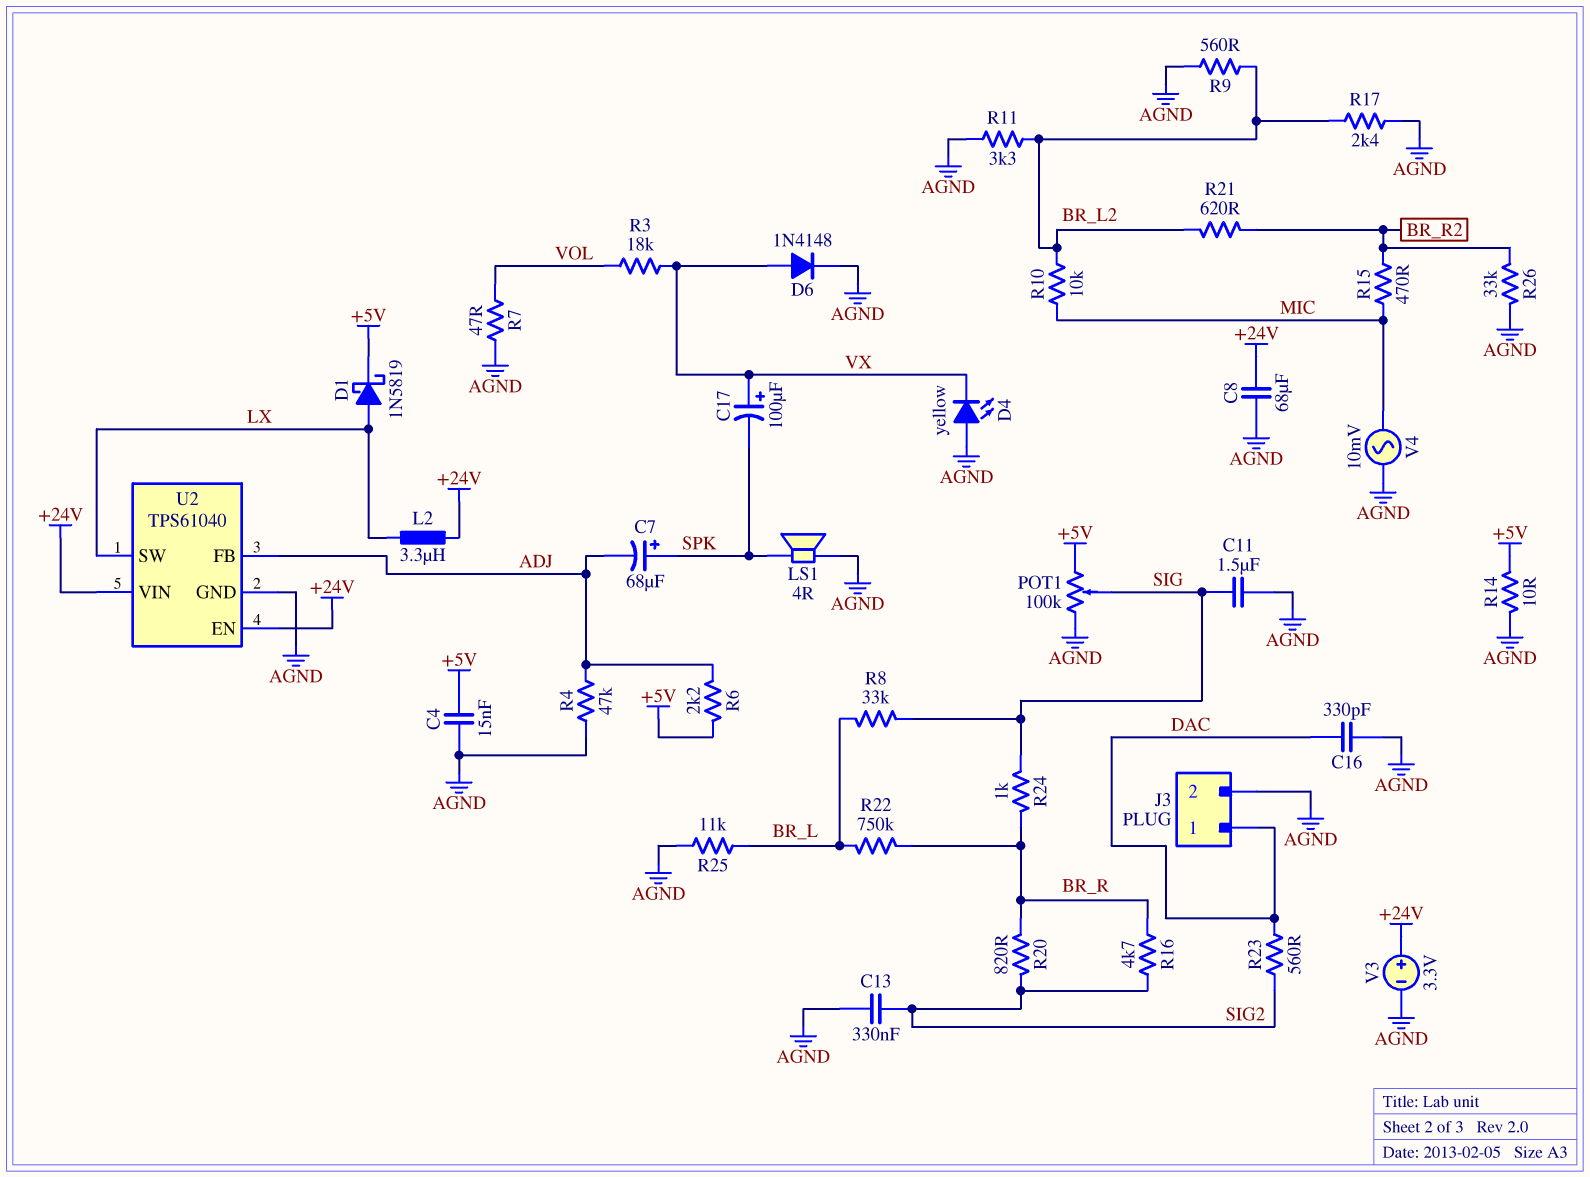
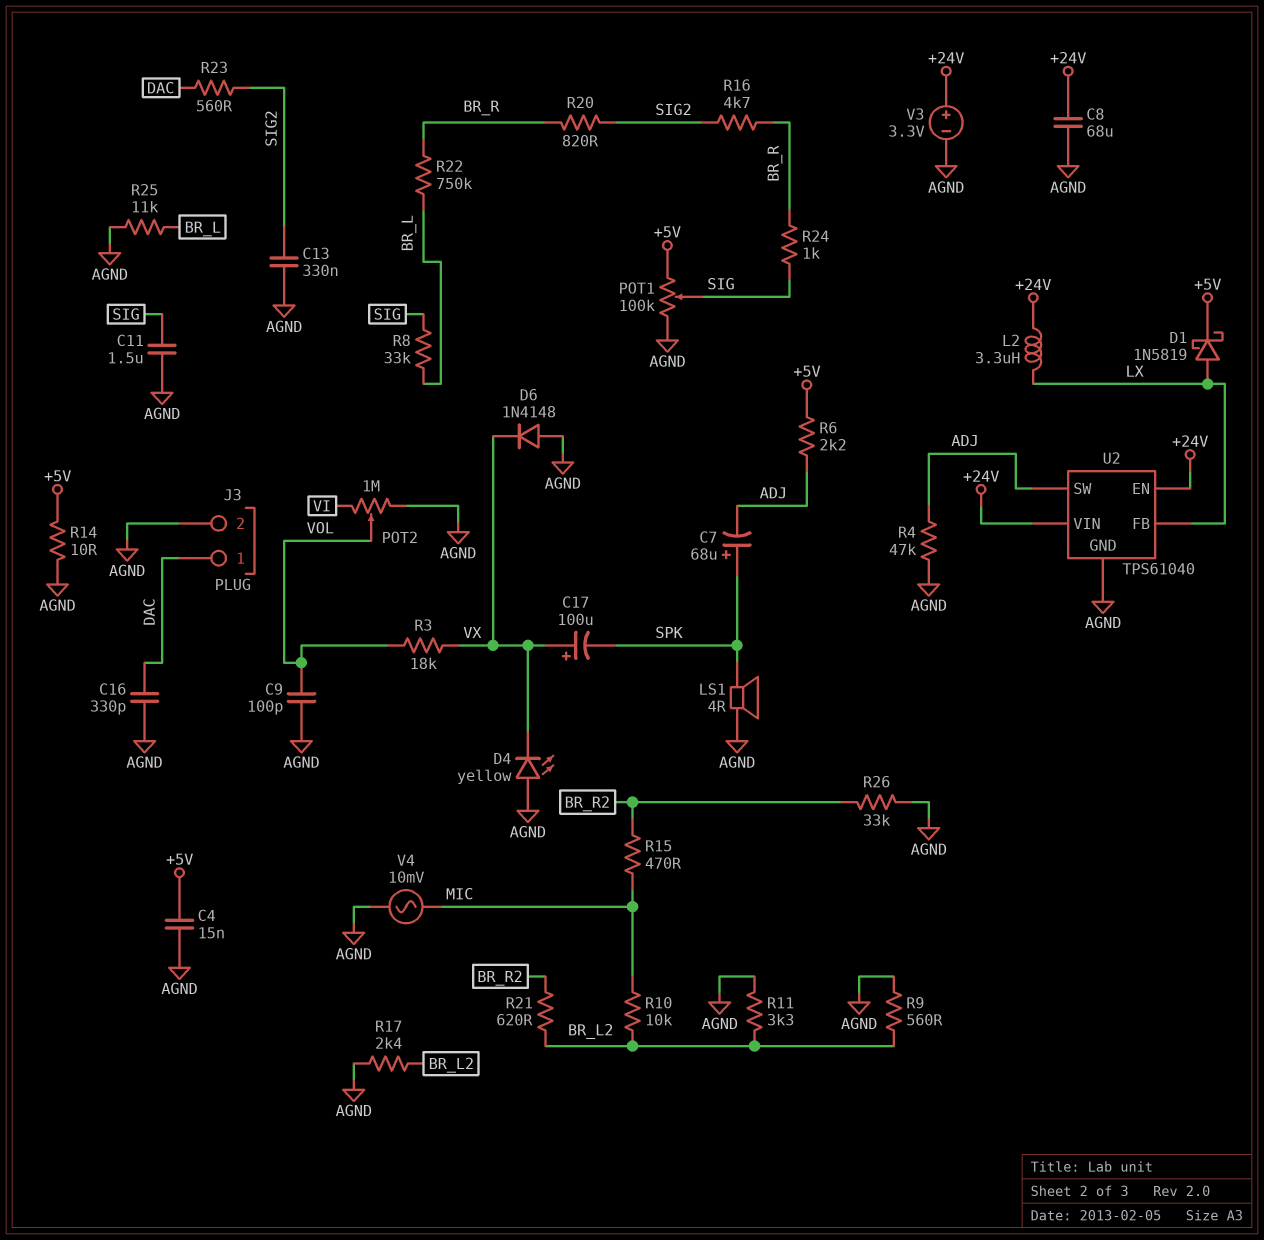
C9: none -> 100pF (AGND, VOL)
D6: diode 1N4148 (A VX, K AGND) -> diode 1N4148 (A AGND, K VX)
POT2: none -> 1M (AGND, VI, wiper VOL)
R7: 47 (AGND, VOL) -> none
U2 pin FB: ADJ -> LX
U2 pin SW: LX -> ADJ

